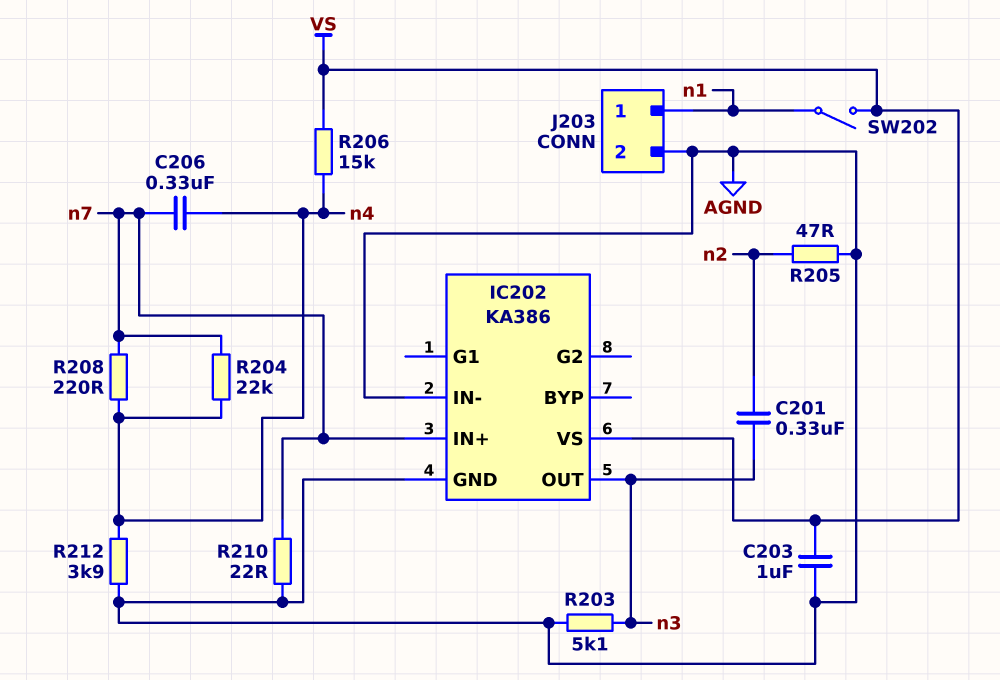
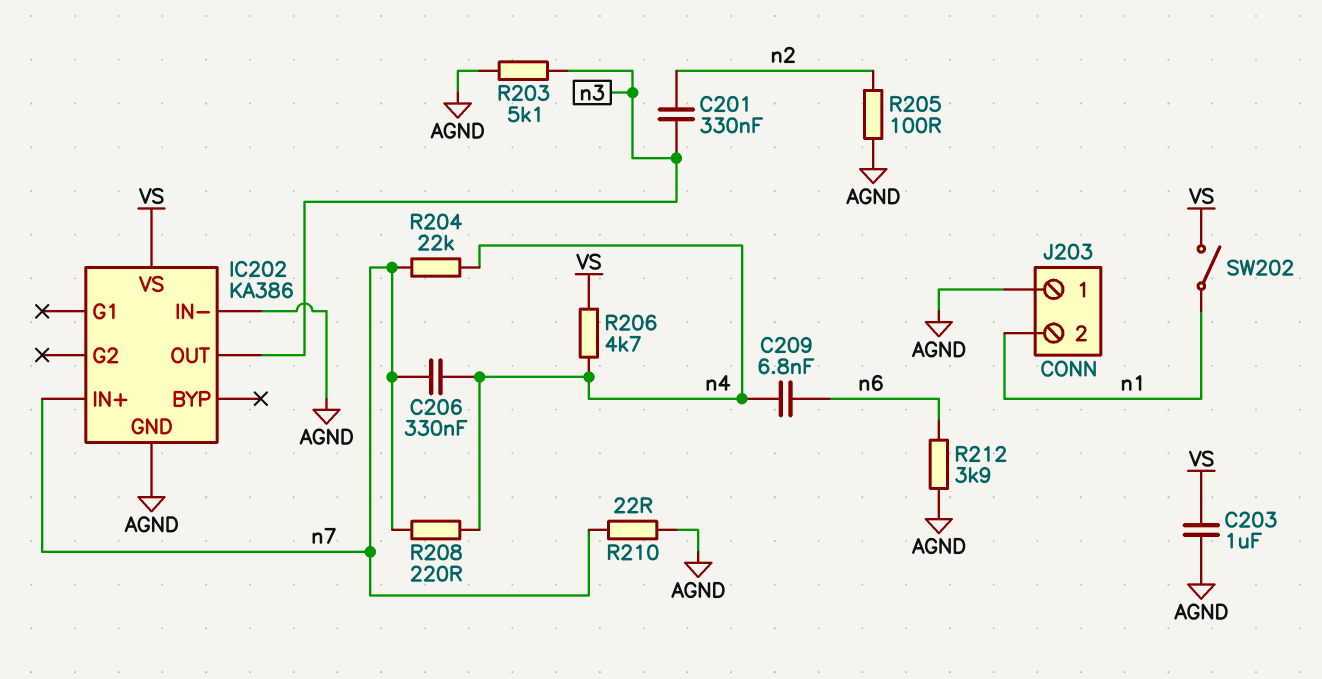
C209: none -> 6.8nF (n4, n6)
J203 pin 1: n1 -> AGND
J203 pin 2: AGND -> n1
R205: 47 (AGND, n2) -> 100 (AGND, n2)
R206: 15k (VS, n4) -> 4.7k (VS, n4)
R212: 3.9k (AGND, n4) -> 3.9k (AGND, n6)

